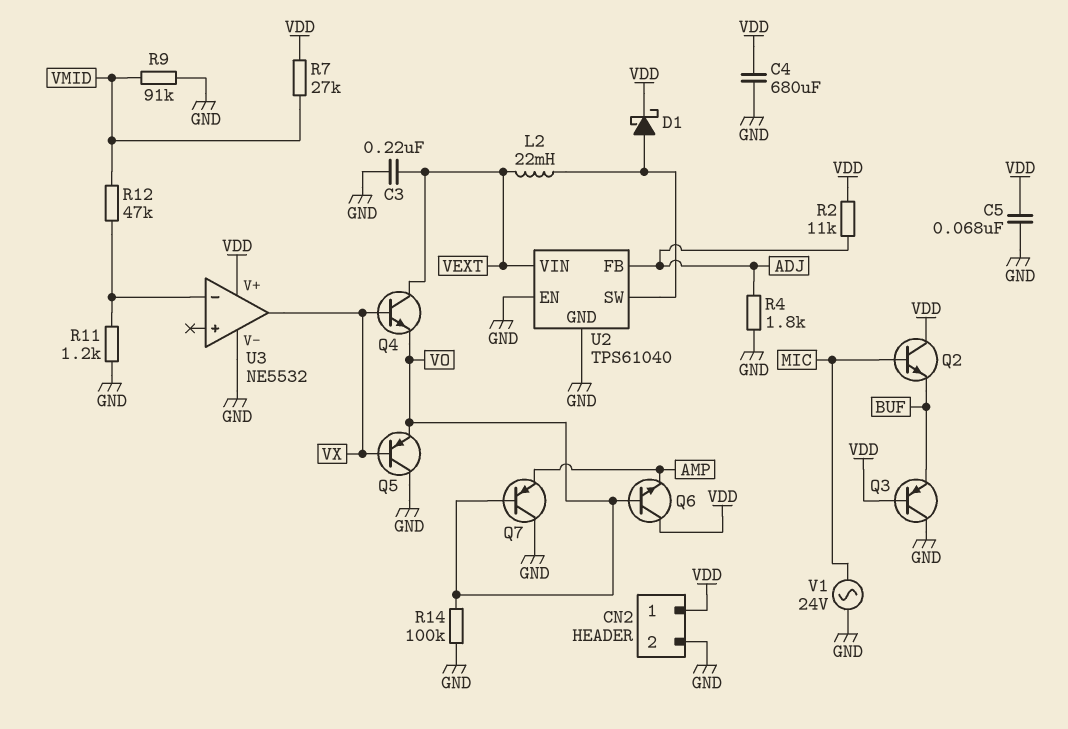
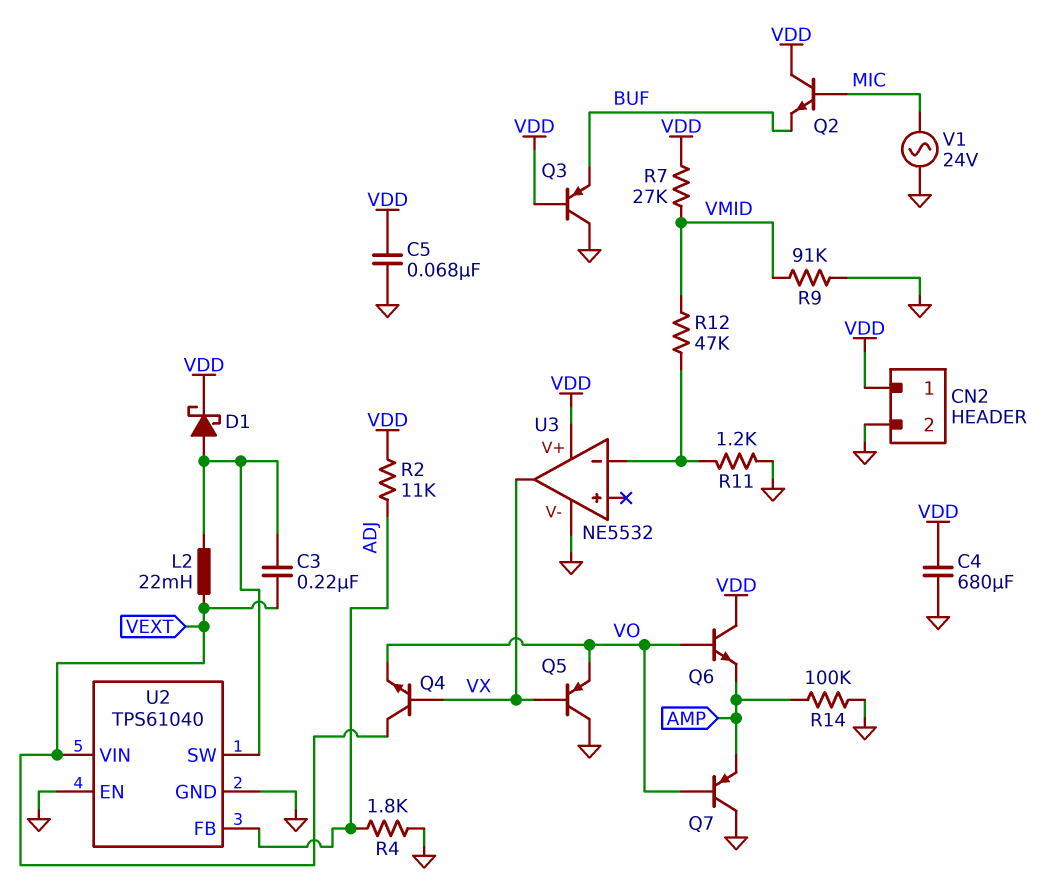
C3: 220nF (GND, VEXT) -> 220nF (U2/SW, VEXT)
R14: 100k (GND, VO) -> 100k (AMP, GND)

